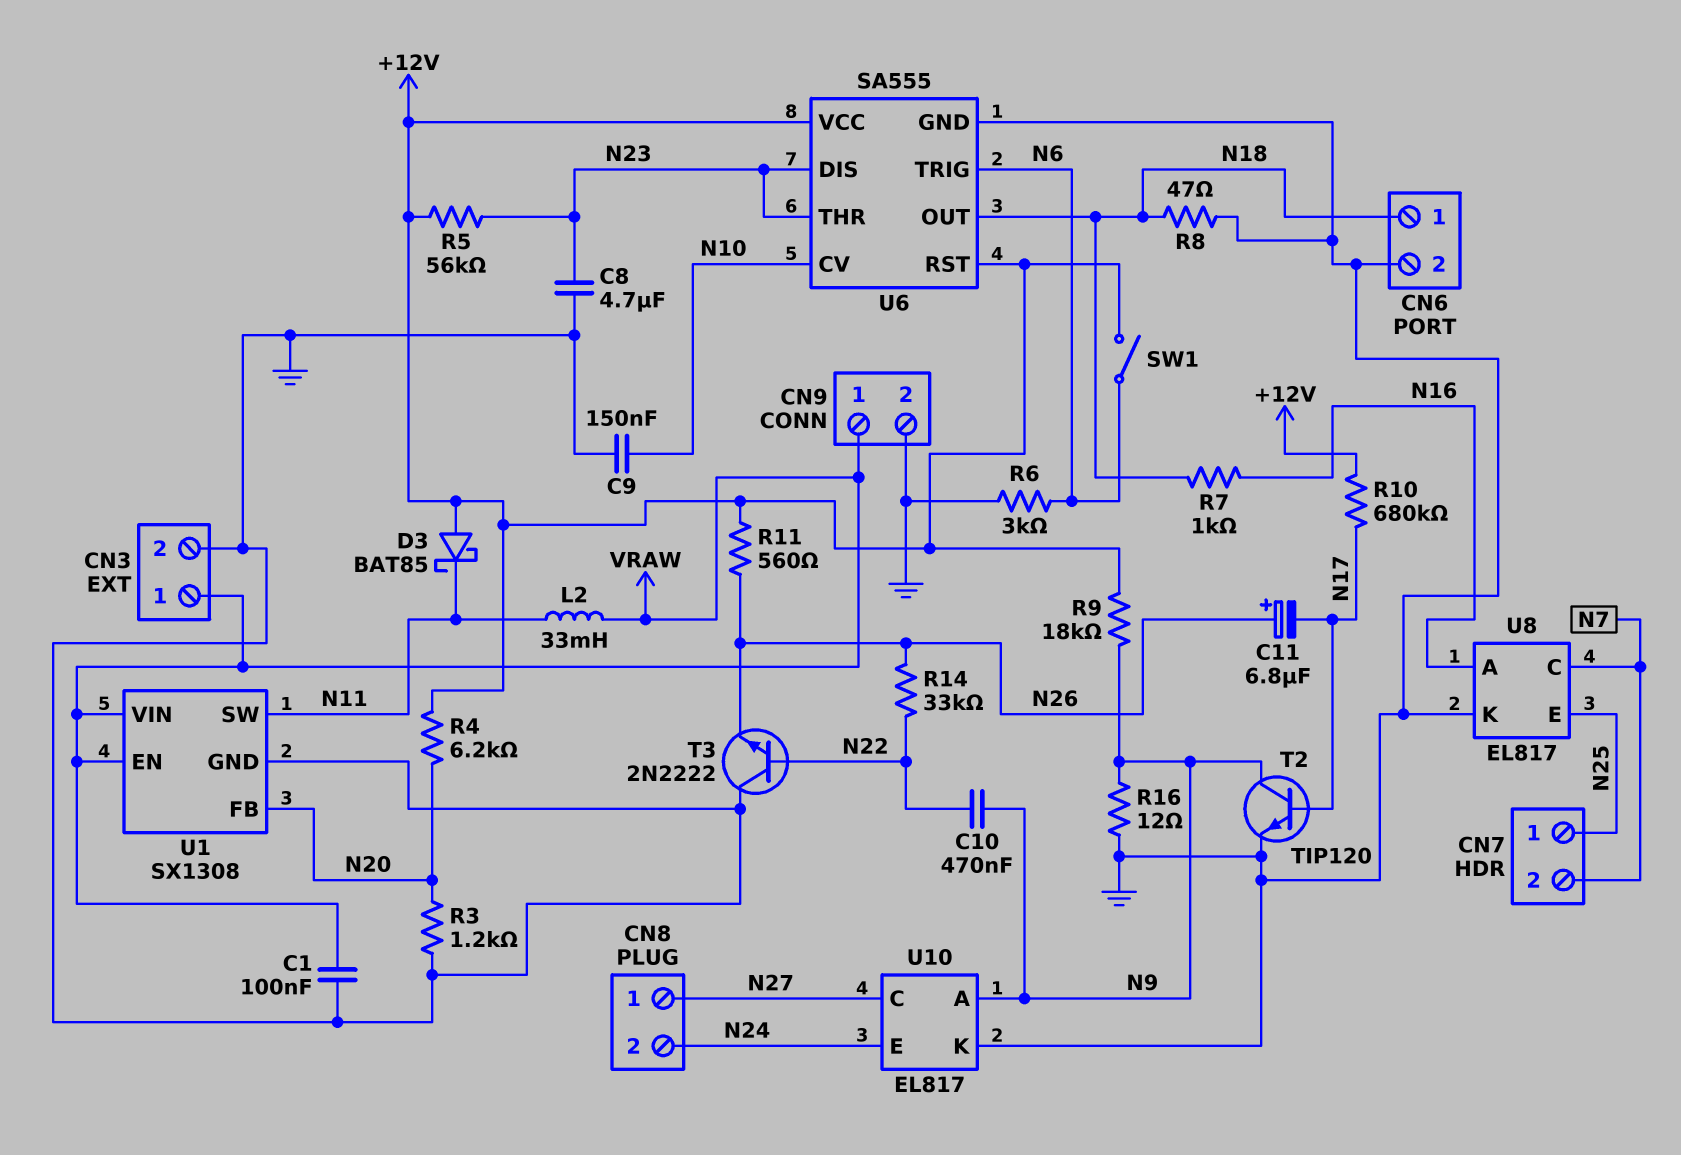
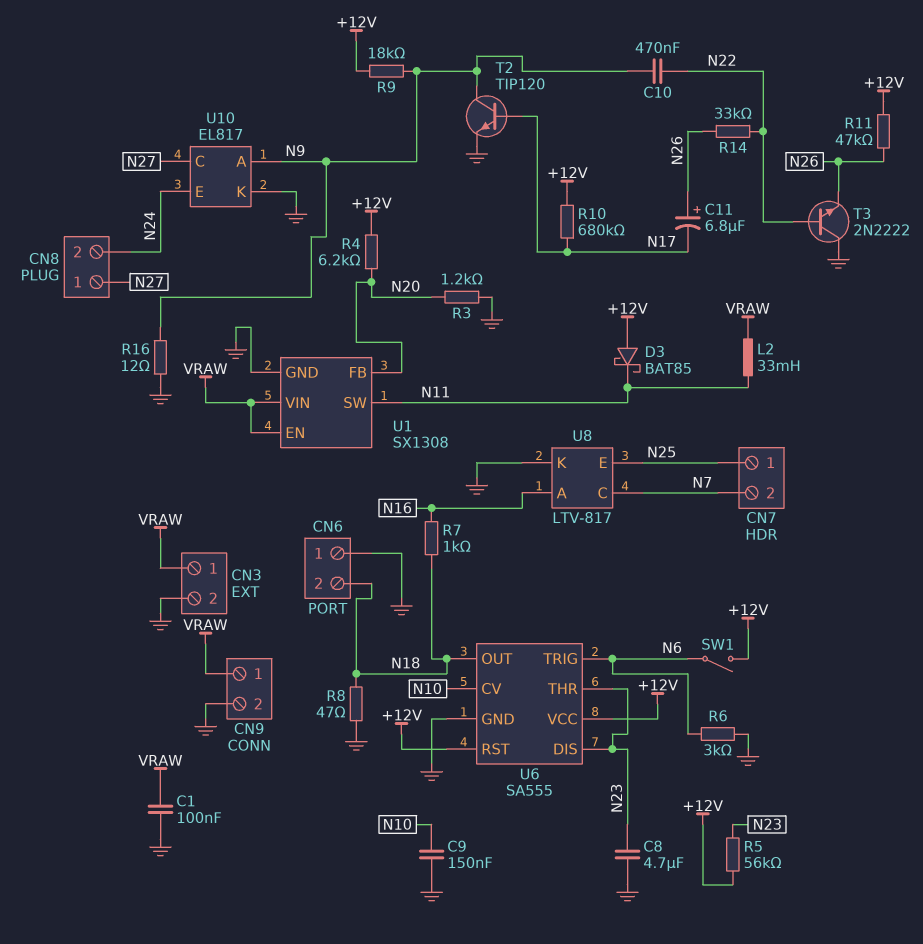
CN6 pin 1: N18 -> GND
CN6 pin 2: GND -> N18
R11: 560 (+12V, N26) -> 47k (+12V, N26)
U8: EL817 -> LTV-817

